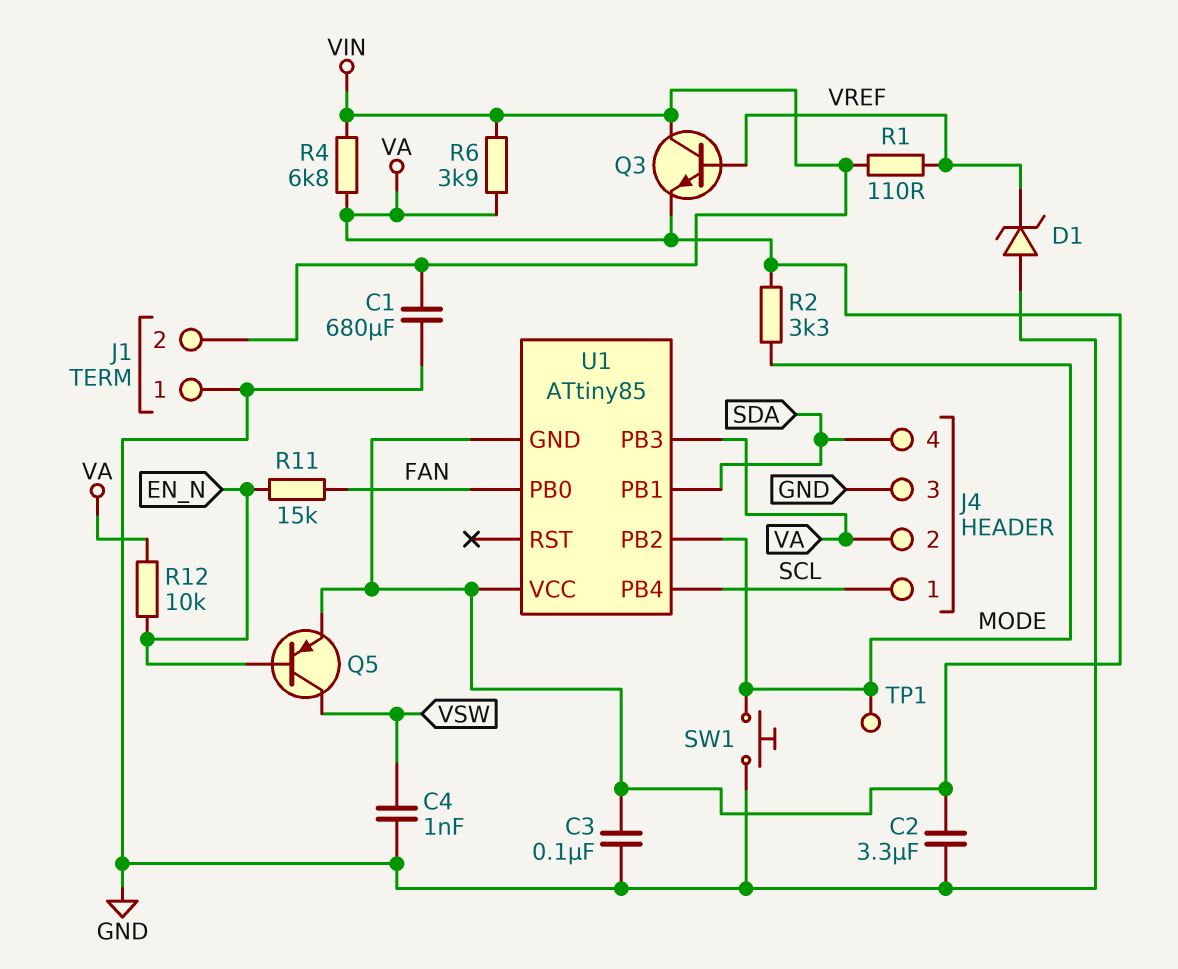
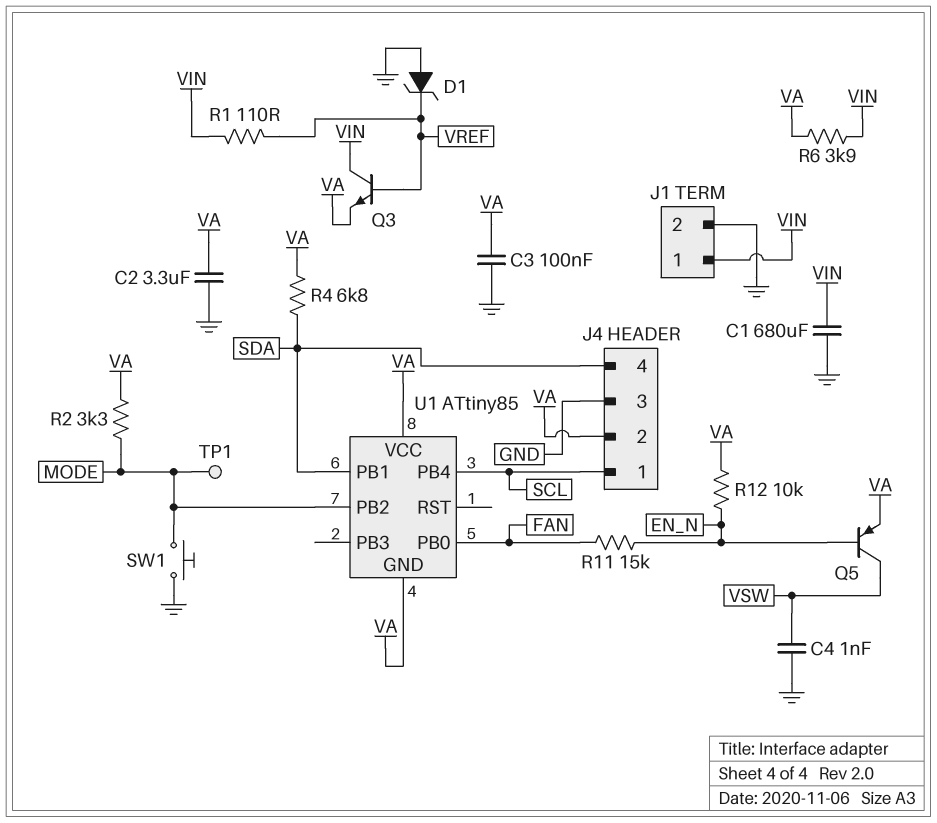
J1 pin 1: GND -> VIN
J1 pin 2: VIN -> GND
R4: 6.8k (VA, VIN) -> 6.8k (SDA, VA)
U1 pin PB3: VA -> none

